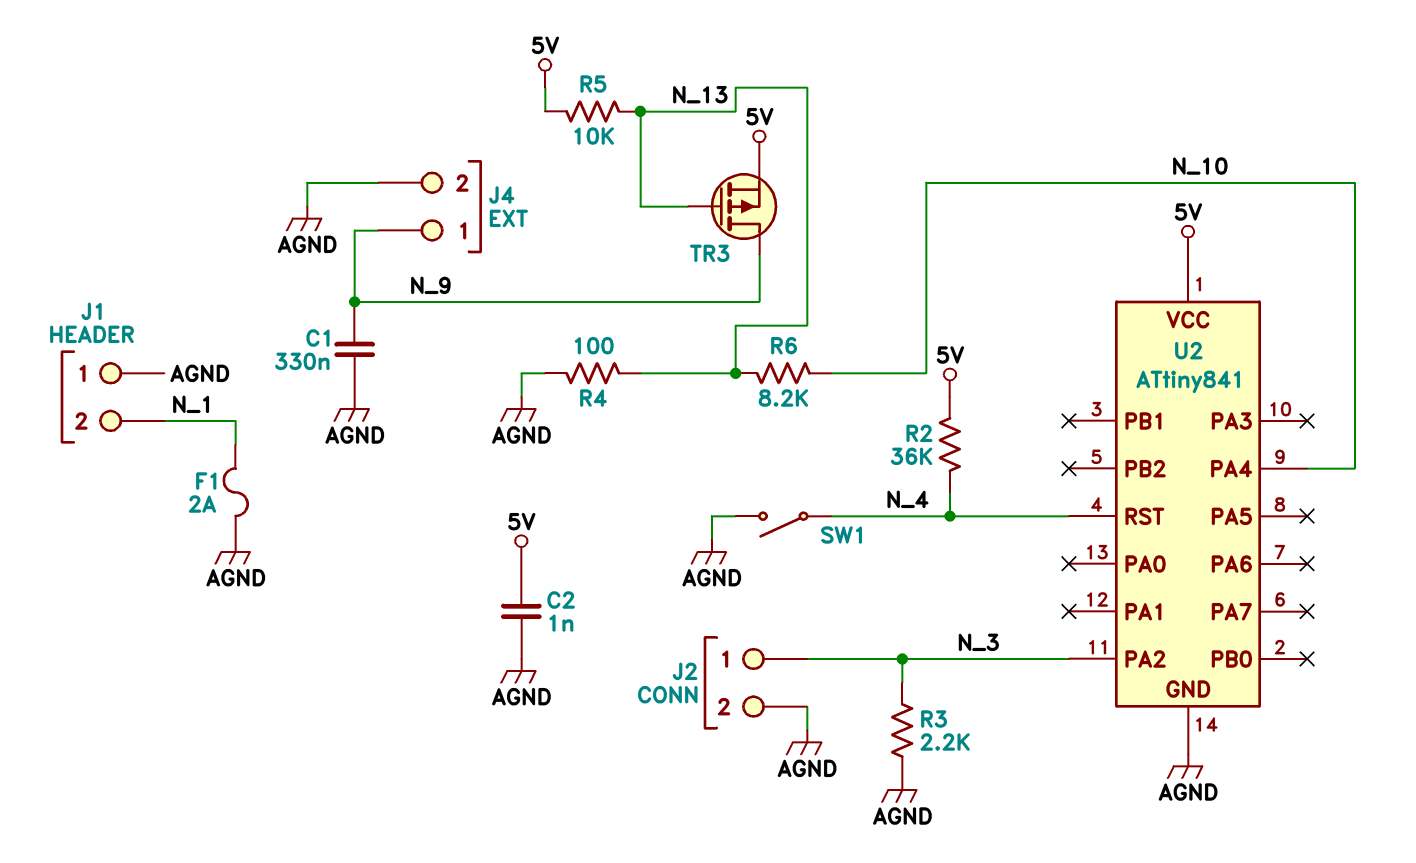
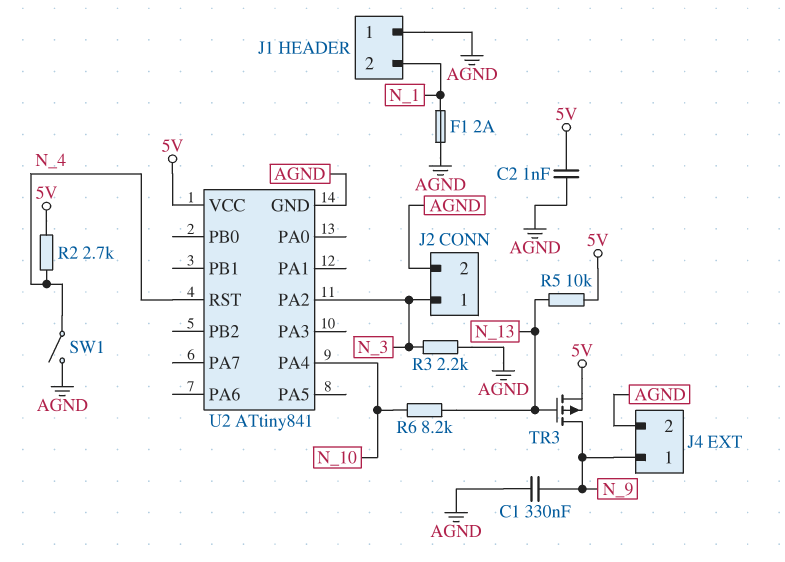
R2: 36k (5V, N_4) -> 2.7k (5V, N_4)
R4: 100 (AGND, N_13) -> none

